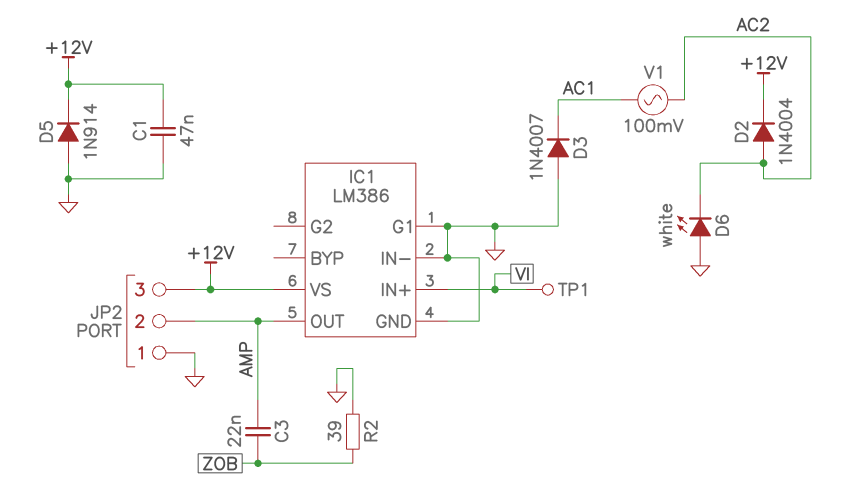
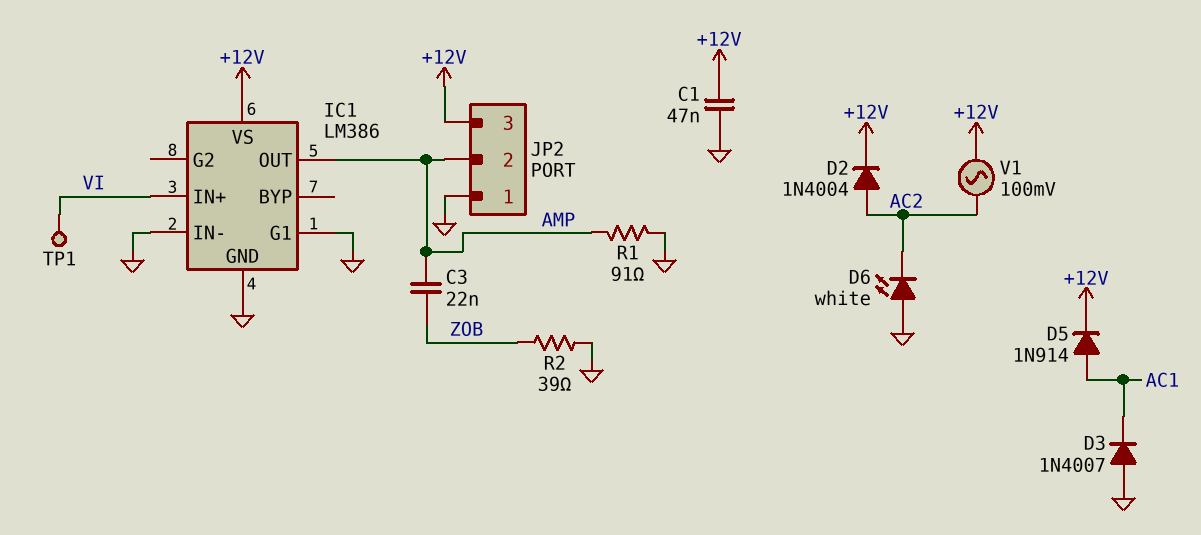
D5: diode 1N914 (A GND, K +12V) -> diode 1N914 (A AC1, K +12V)
R1: none -> 91 (AMP, GND)
V1: AC 100mV (AC1, AC2) -> AC 100mV (+12V, AC2)

